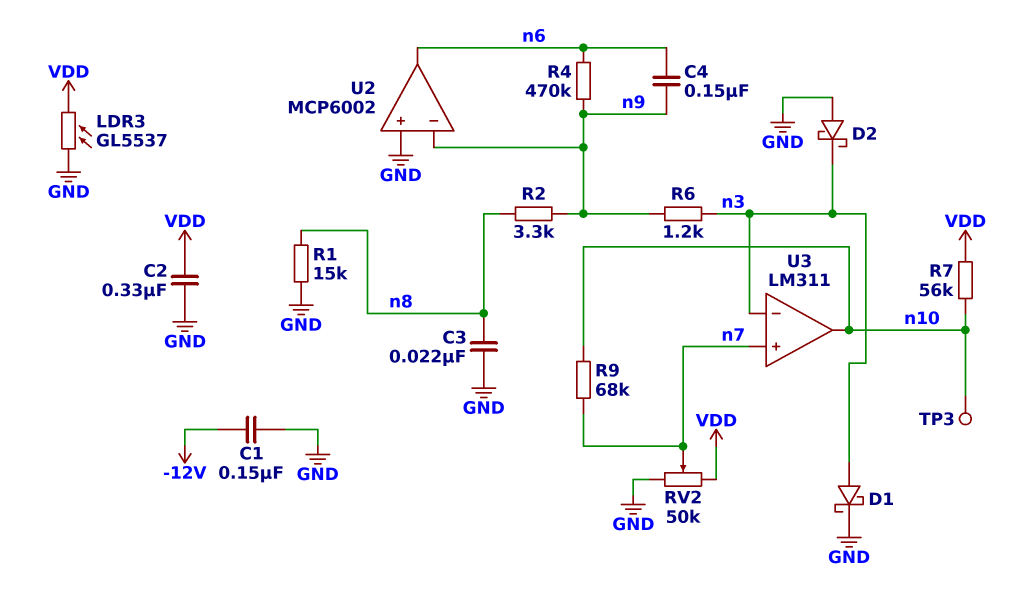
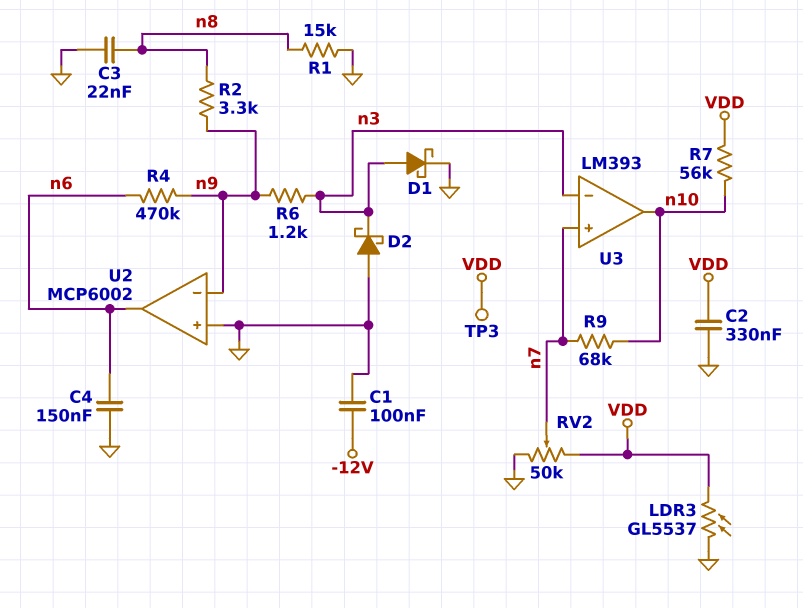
C1: 150nF (-12V, GND) -> 100nF (-12V, GND)
C4: 150nF (n6, n9) -> 150nF (GND, n6)
TP3: test point (n10) -> test point (VDD)
U3: LM311 -> LM393

